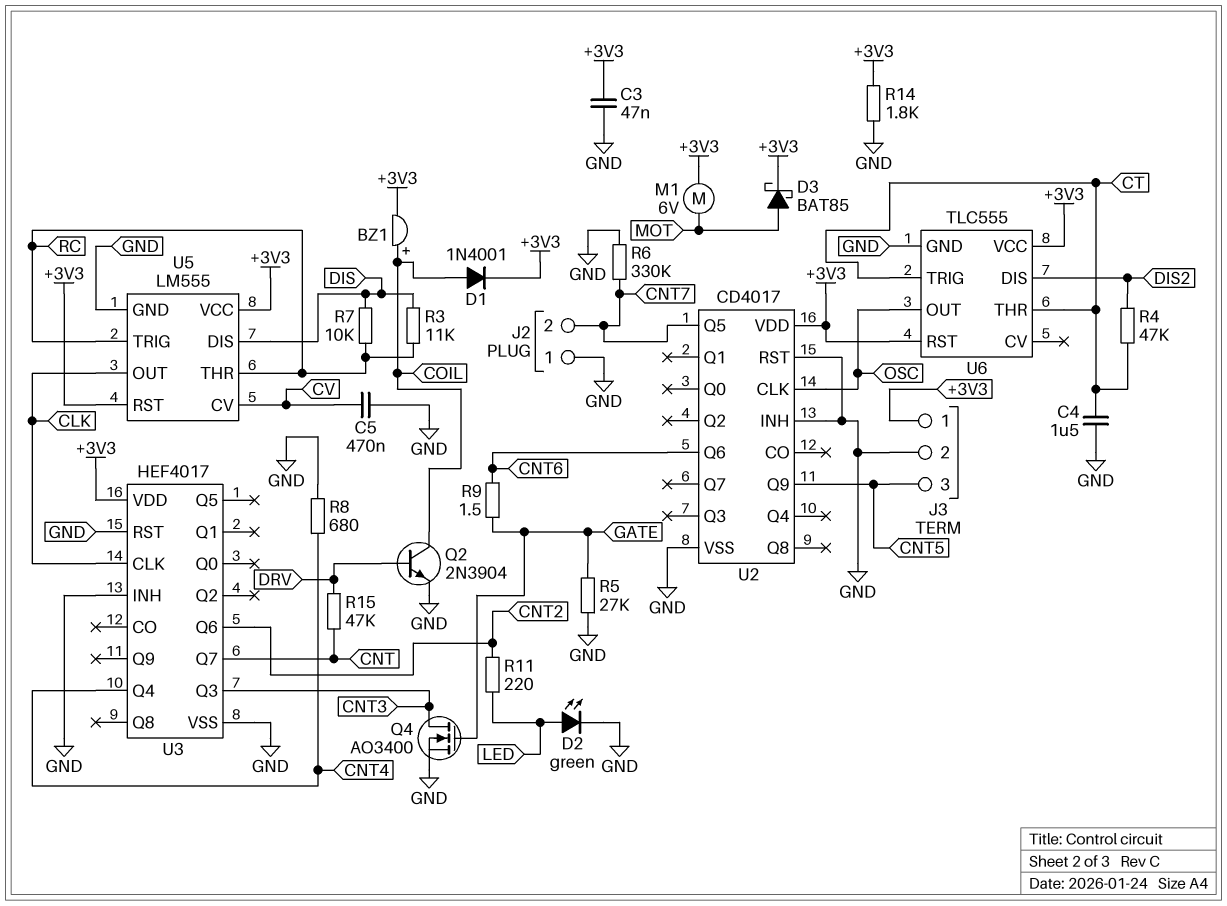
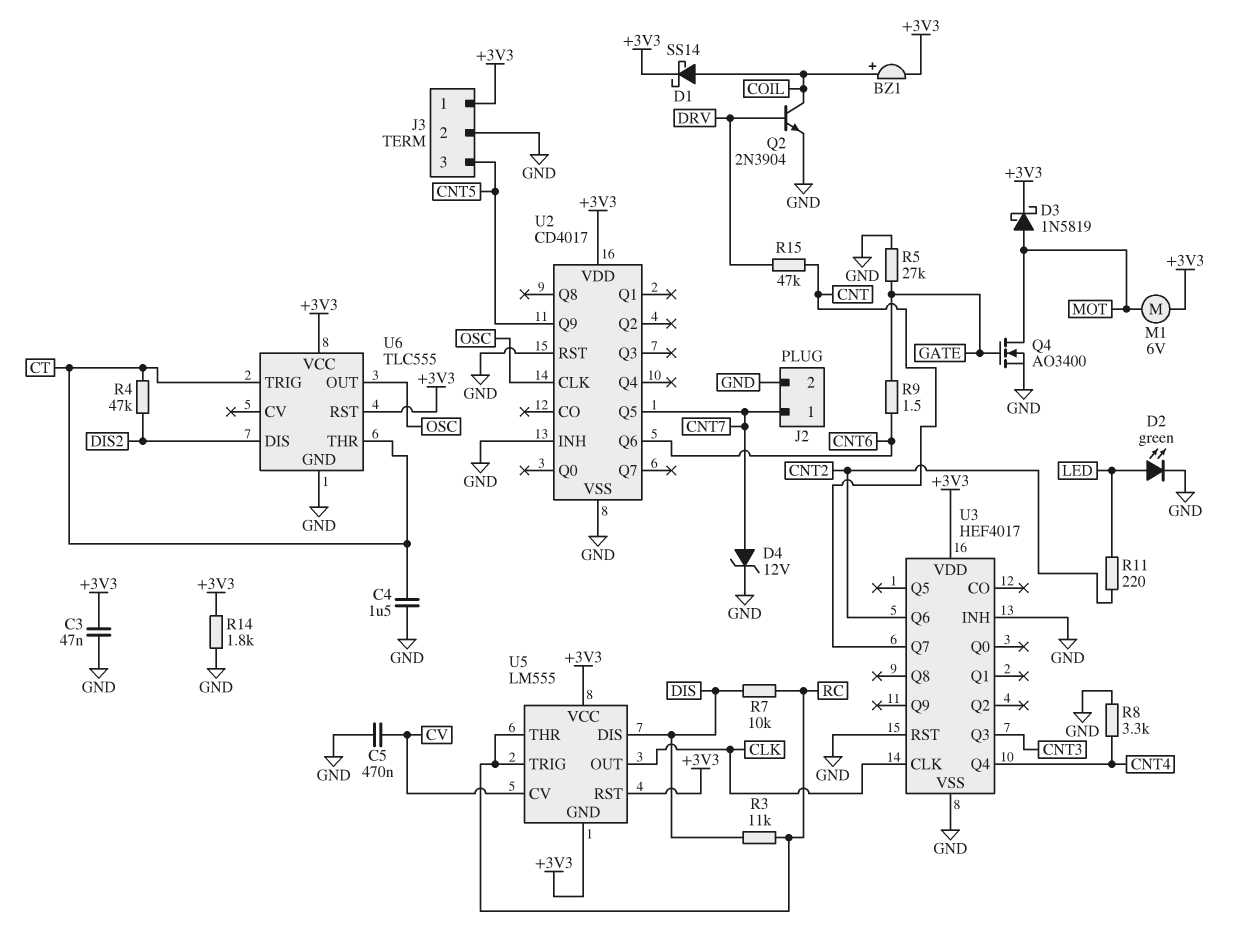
D1: diode 1N4001 (A COIL, K +3V3) -> schottky SS14 (A COIL, K +3V3)
D3: schottky BAT85 (A MOT, K +3V3) -> schottky 1N5819 (A MOT, K +3V3)
D4: none -> zener 12V (A CNT7, K GND)
J2 pin 1: GND -> CNT7
J2 pin 2: CNT7 -> GND
Q4: NMOS AO3400 (G GATE, D CNT3, S GND) -> NMOS AO3400 (G GATE, D MOT, S GND)
R6: 330k (CNT7, GND) -> none
R8: 680 (CNT4, GND) -> 3.3k (CNT4, GND)
U5 pin GND: GND -> +3V3

